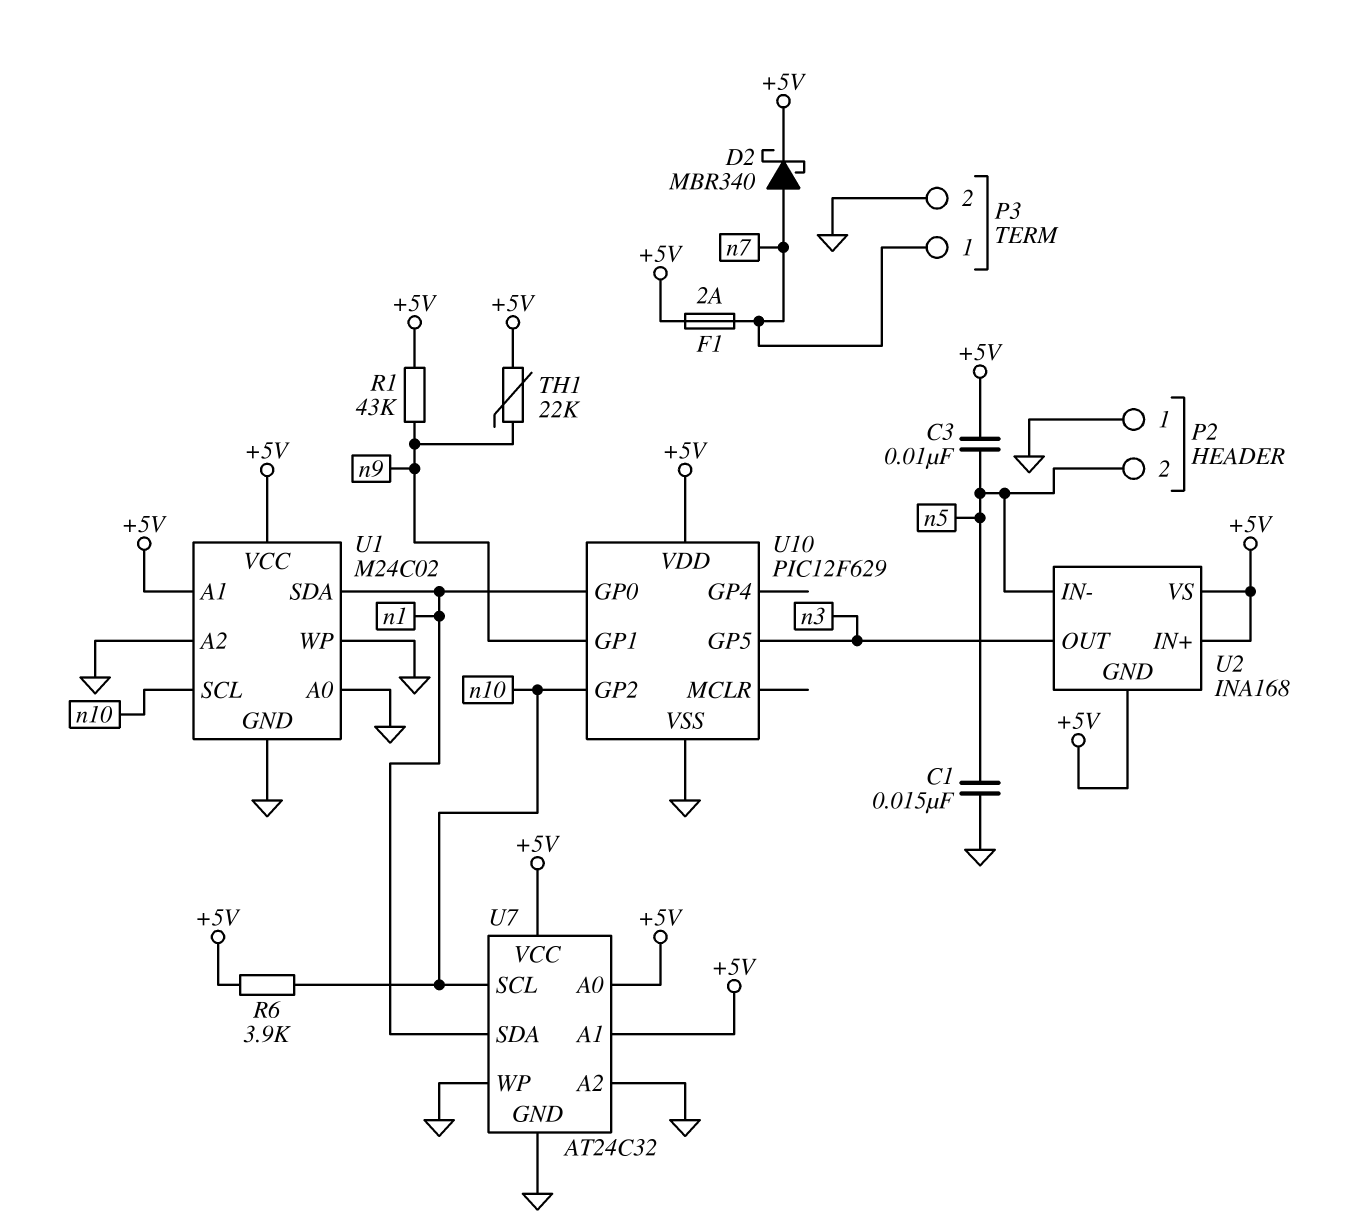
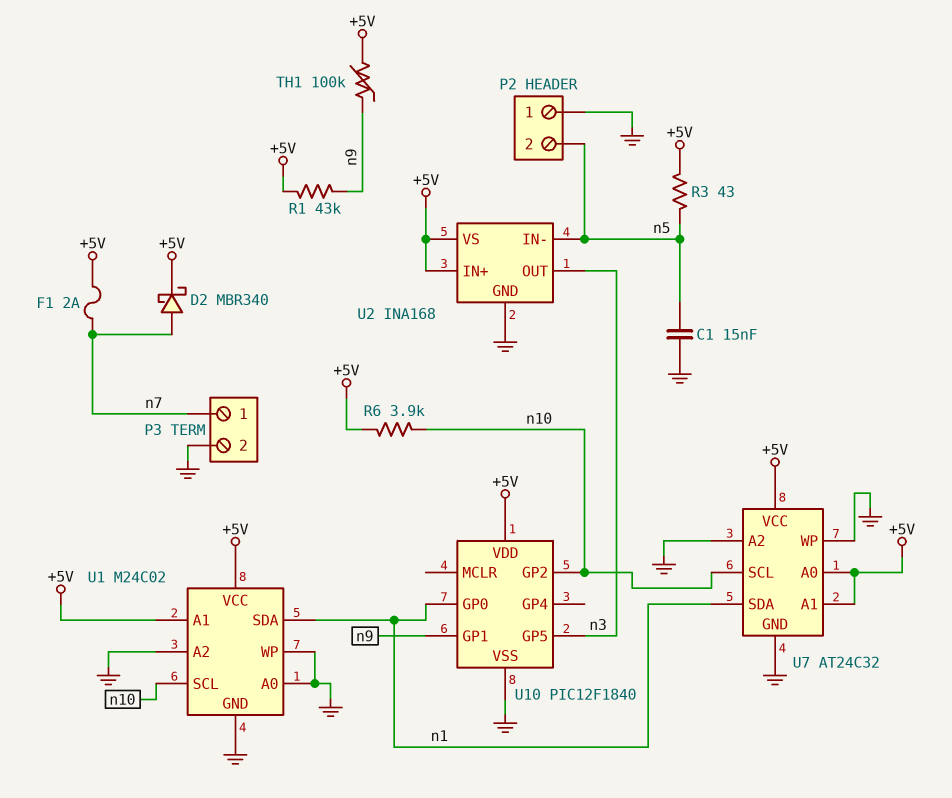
C3: 10nF (+5V, n5) -> none
R3: none -> 43 (+5V, n5)
TH1: 22k (+5V, n9) -> 100k (+5V, n9)
U2 pin GND: +5V -> GND
U10: PIC12F629 -> PIC12F1840

